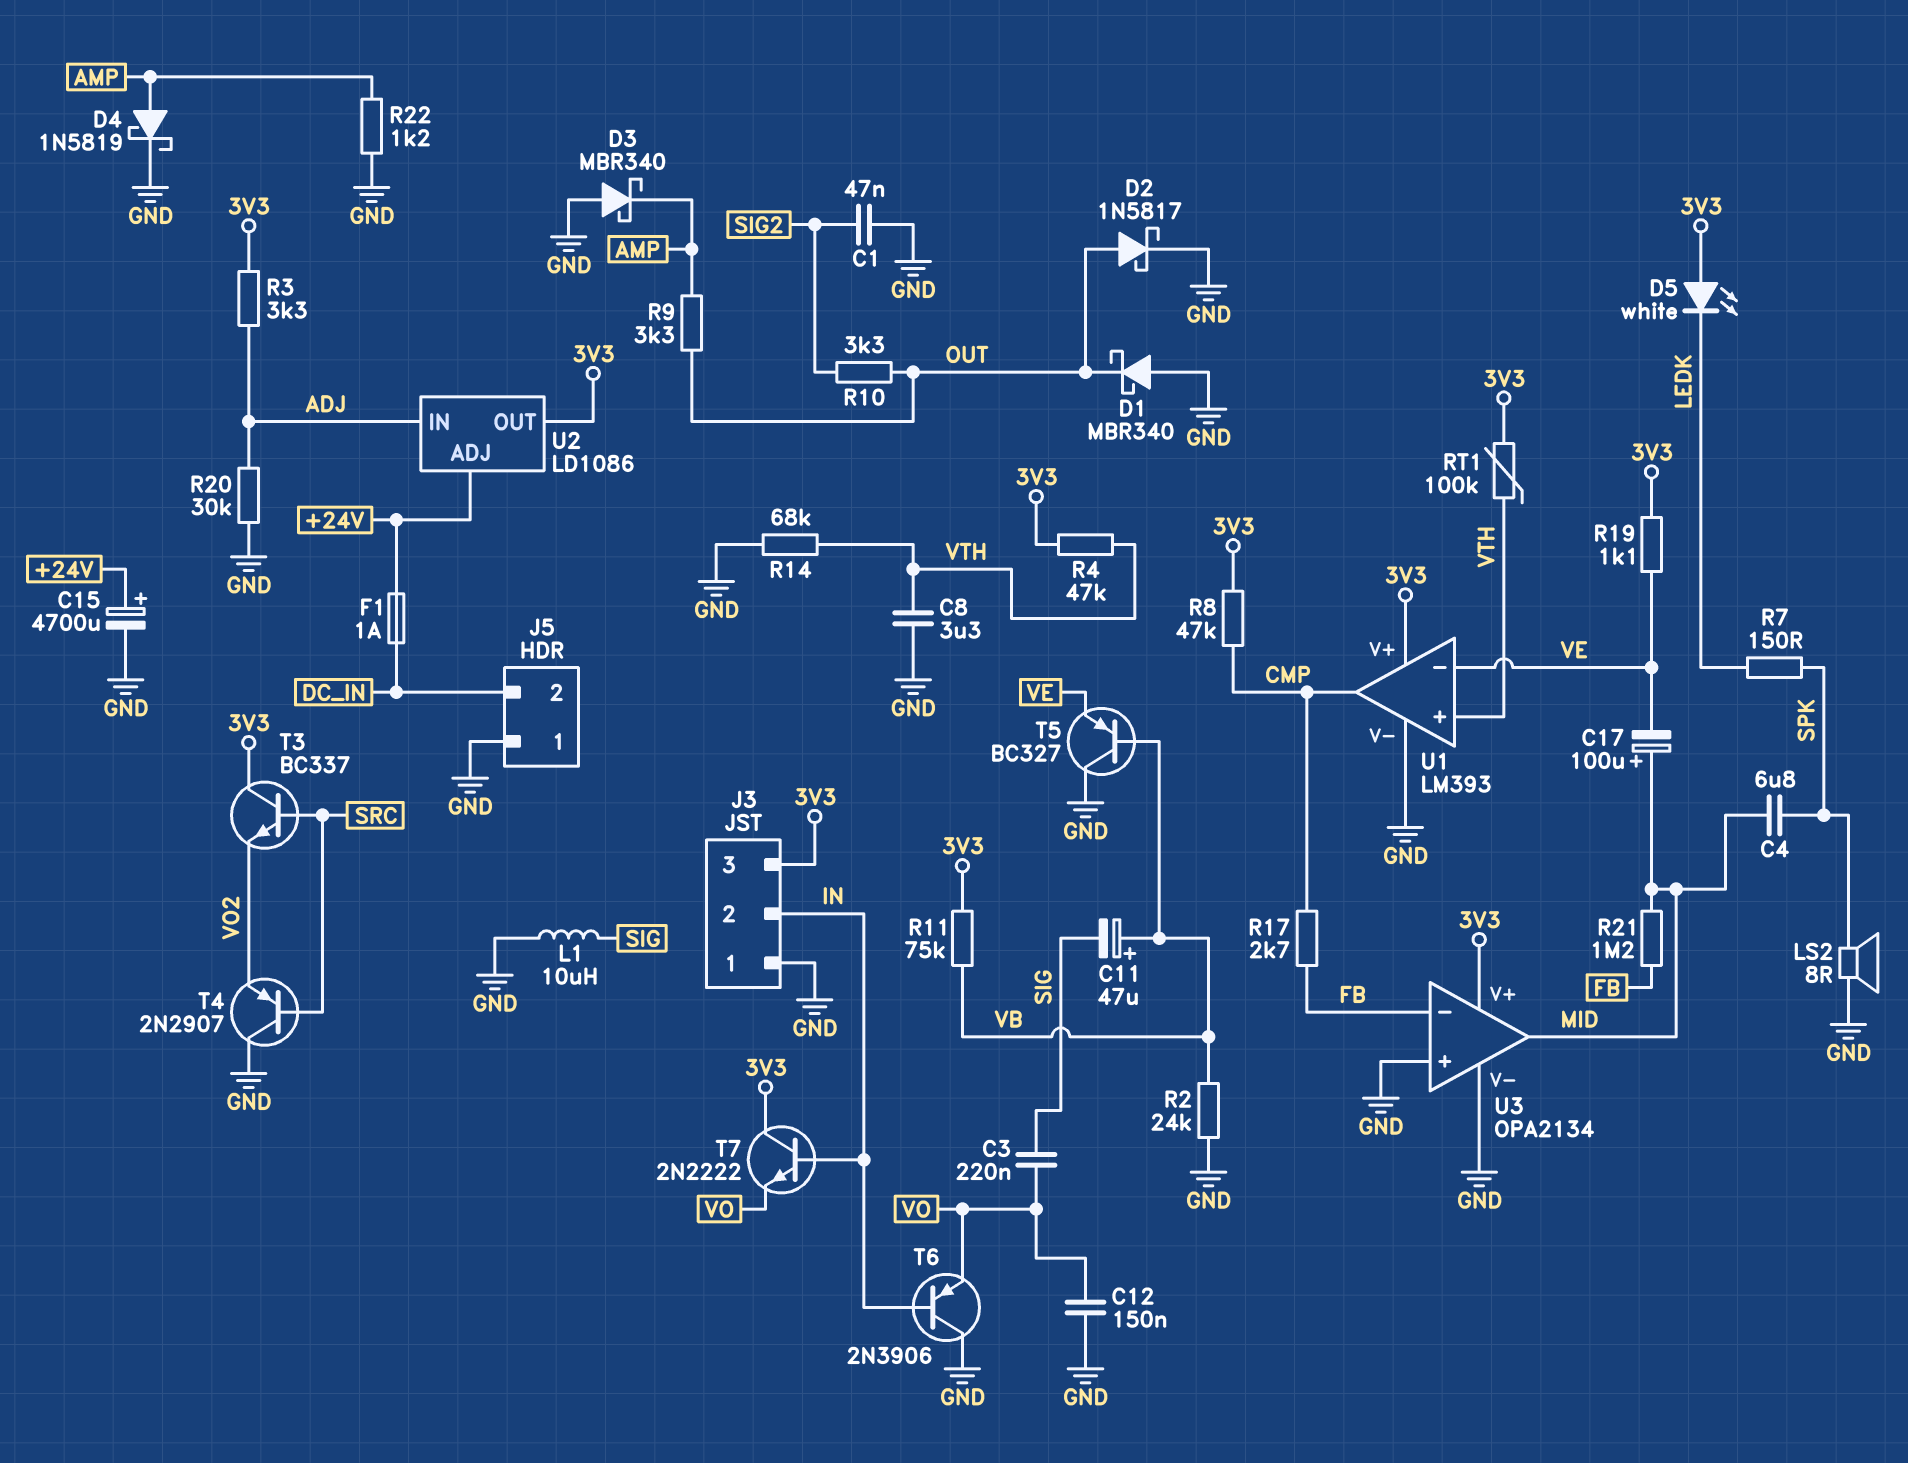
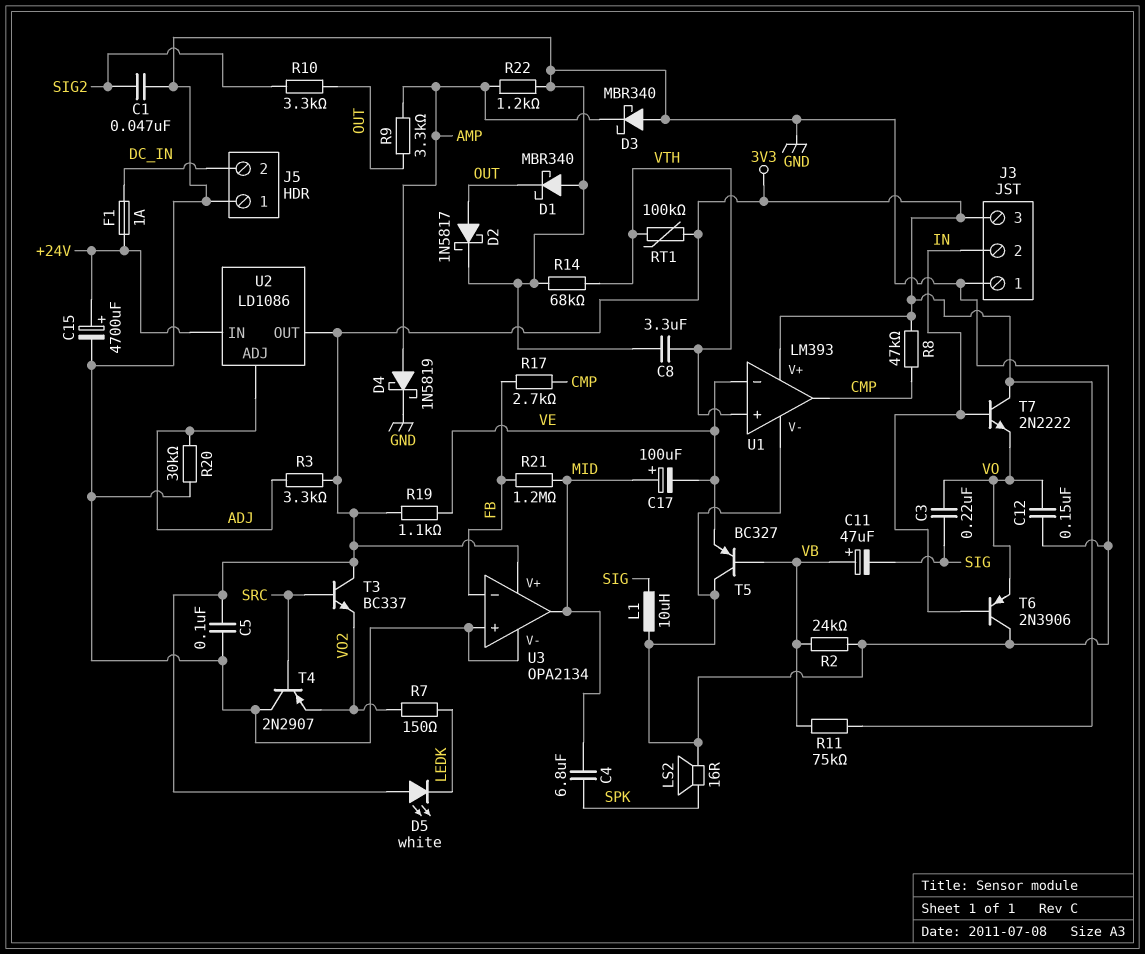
C5: none -> 100nF (3V3, GND)
LS2: speaker 8R (GND, SPK) -> speaker 16R (GND, SPK)
R4: 47k (3V3, VTH) -> none
R7: 150 (LEDK, SPK) -> 150 (LEDK, VO2)
U2 pin ADJ: +24V -> ADJ
U2 pin IN: ADJ -> +24V

